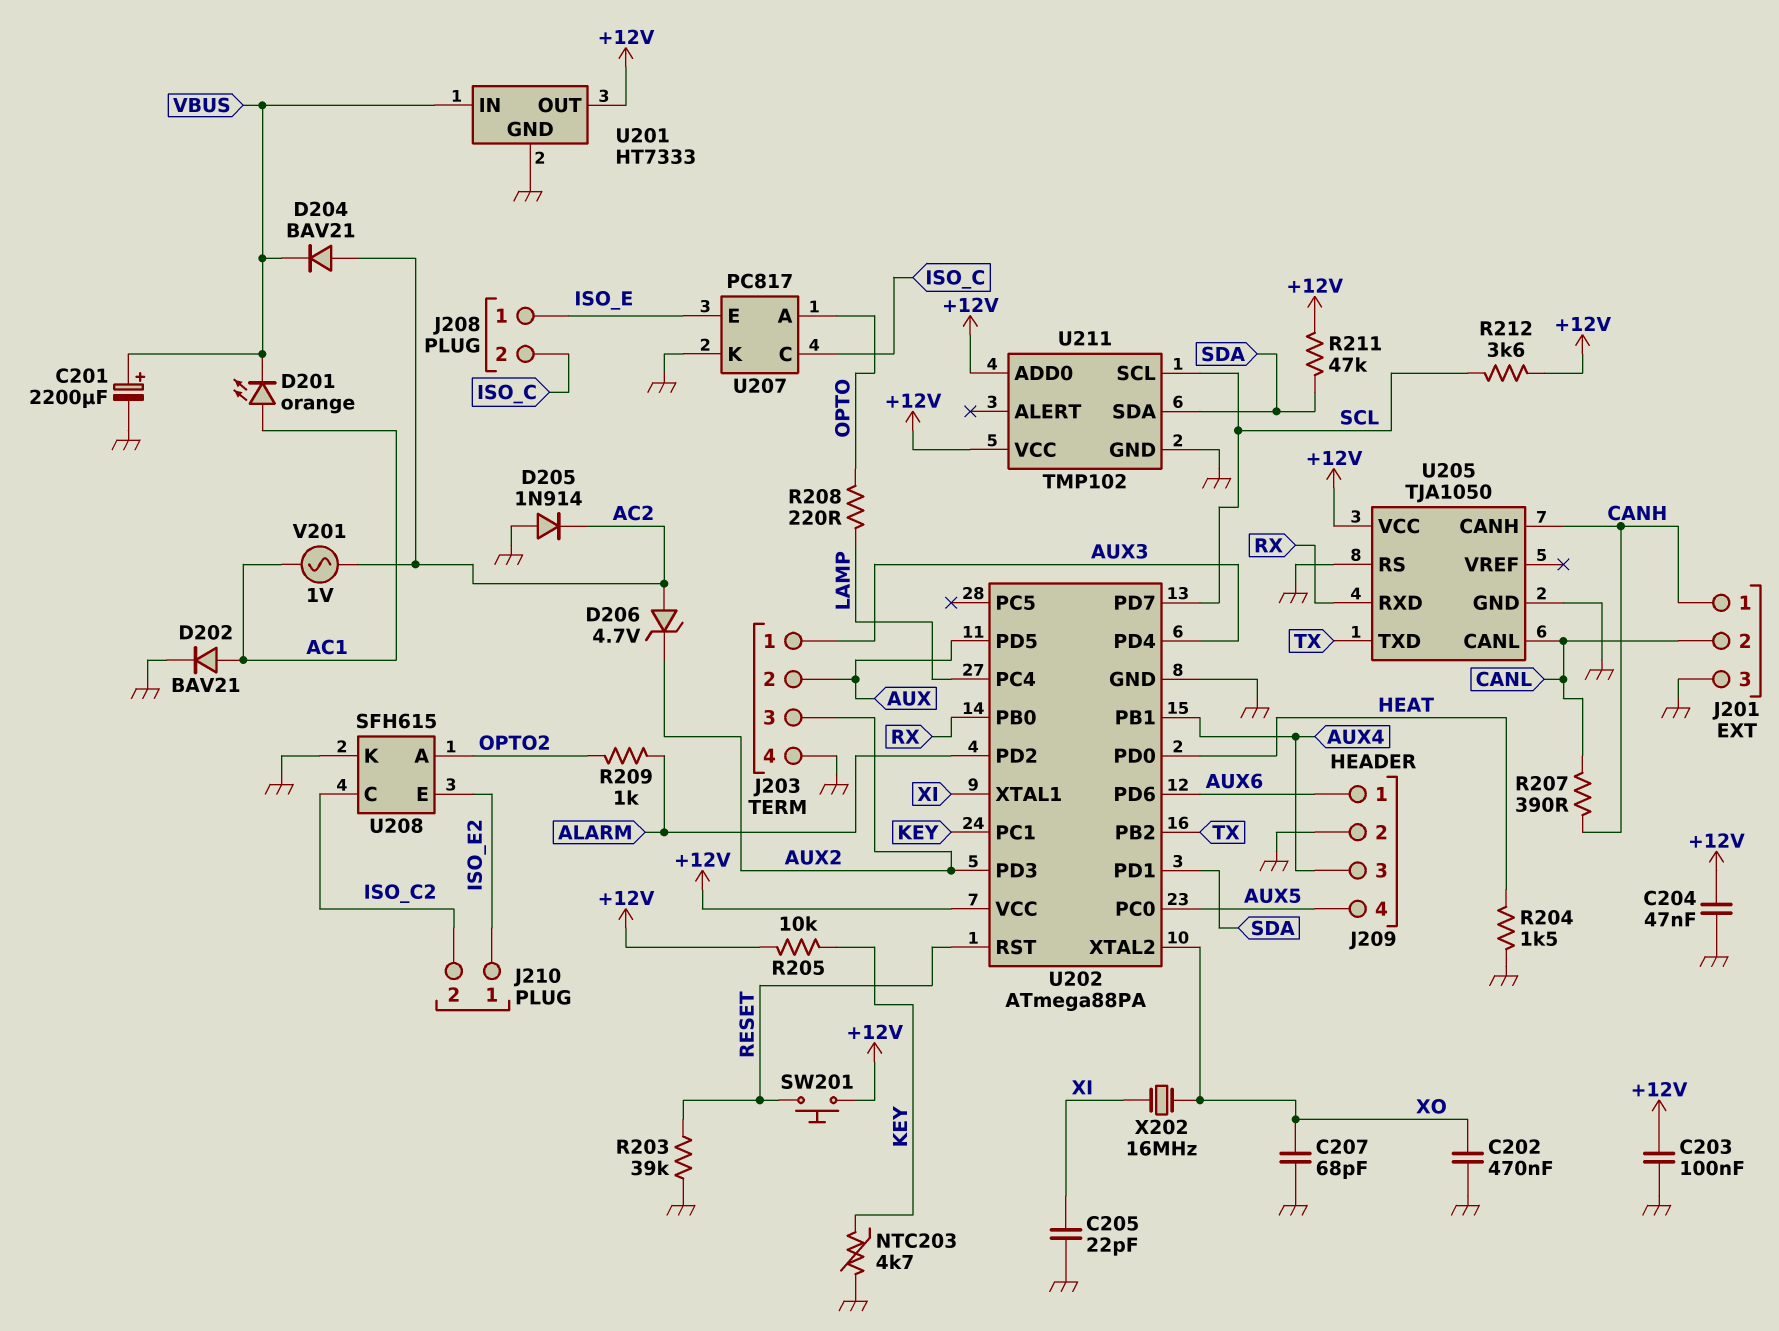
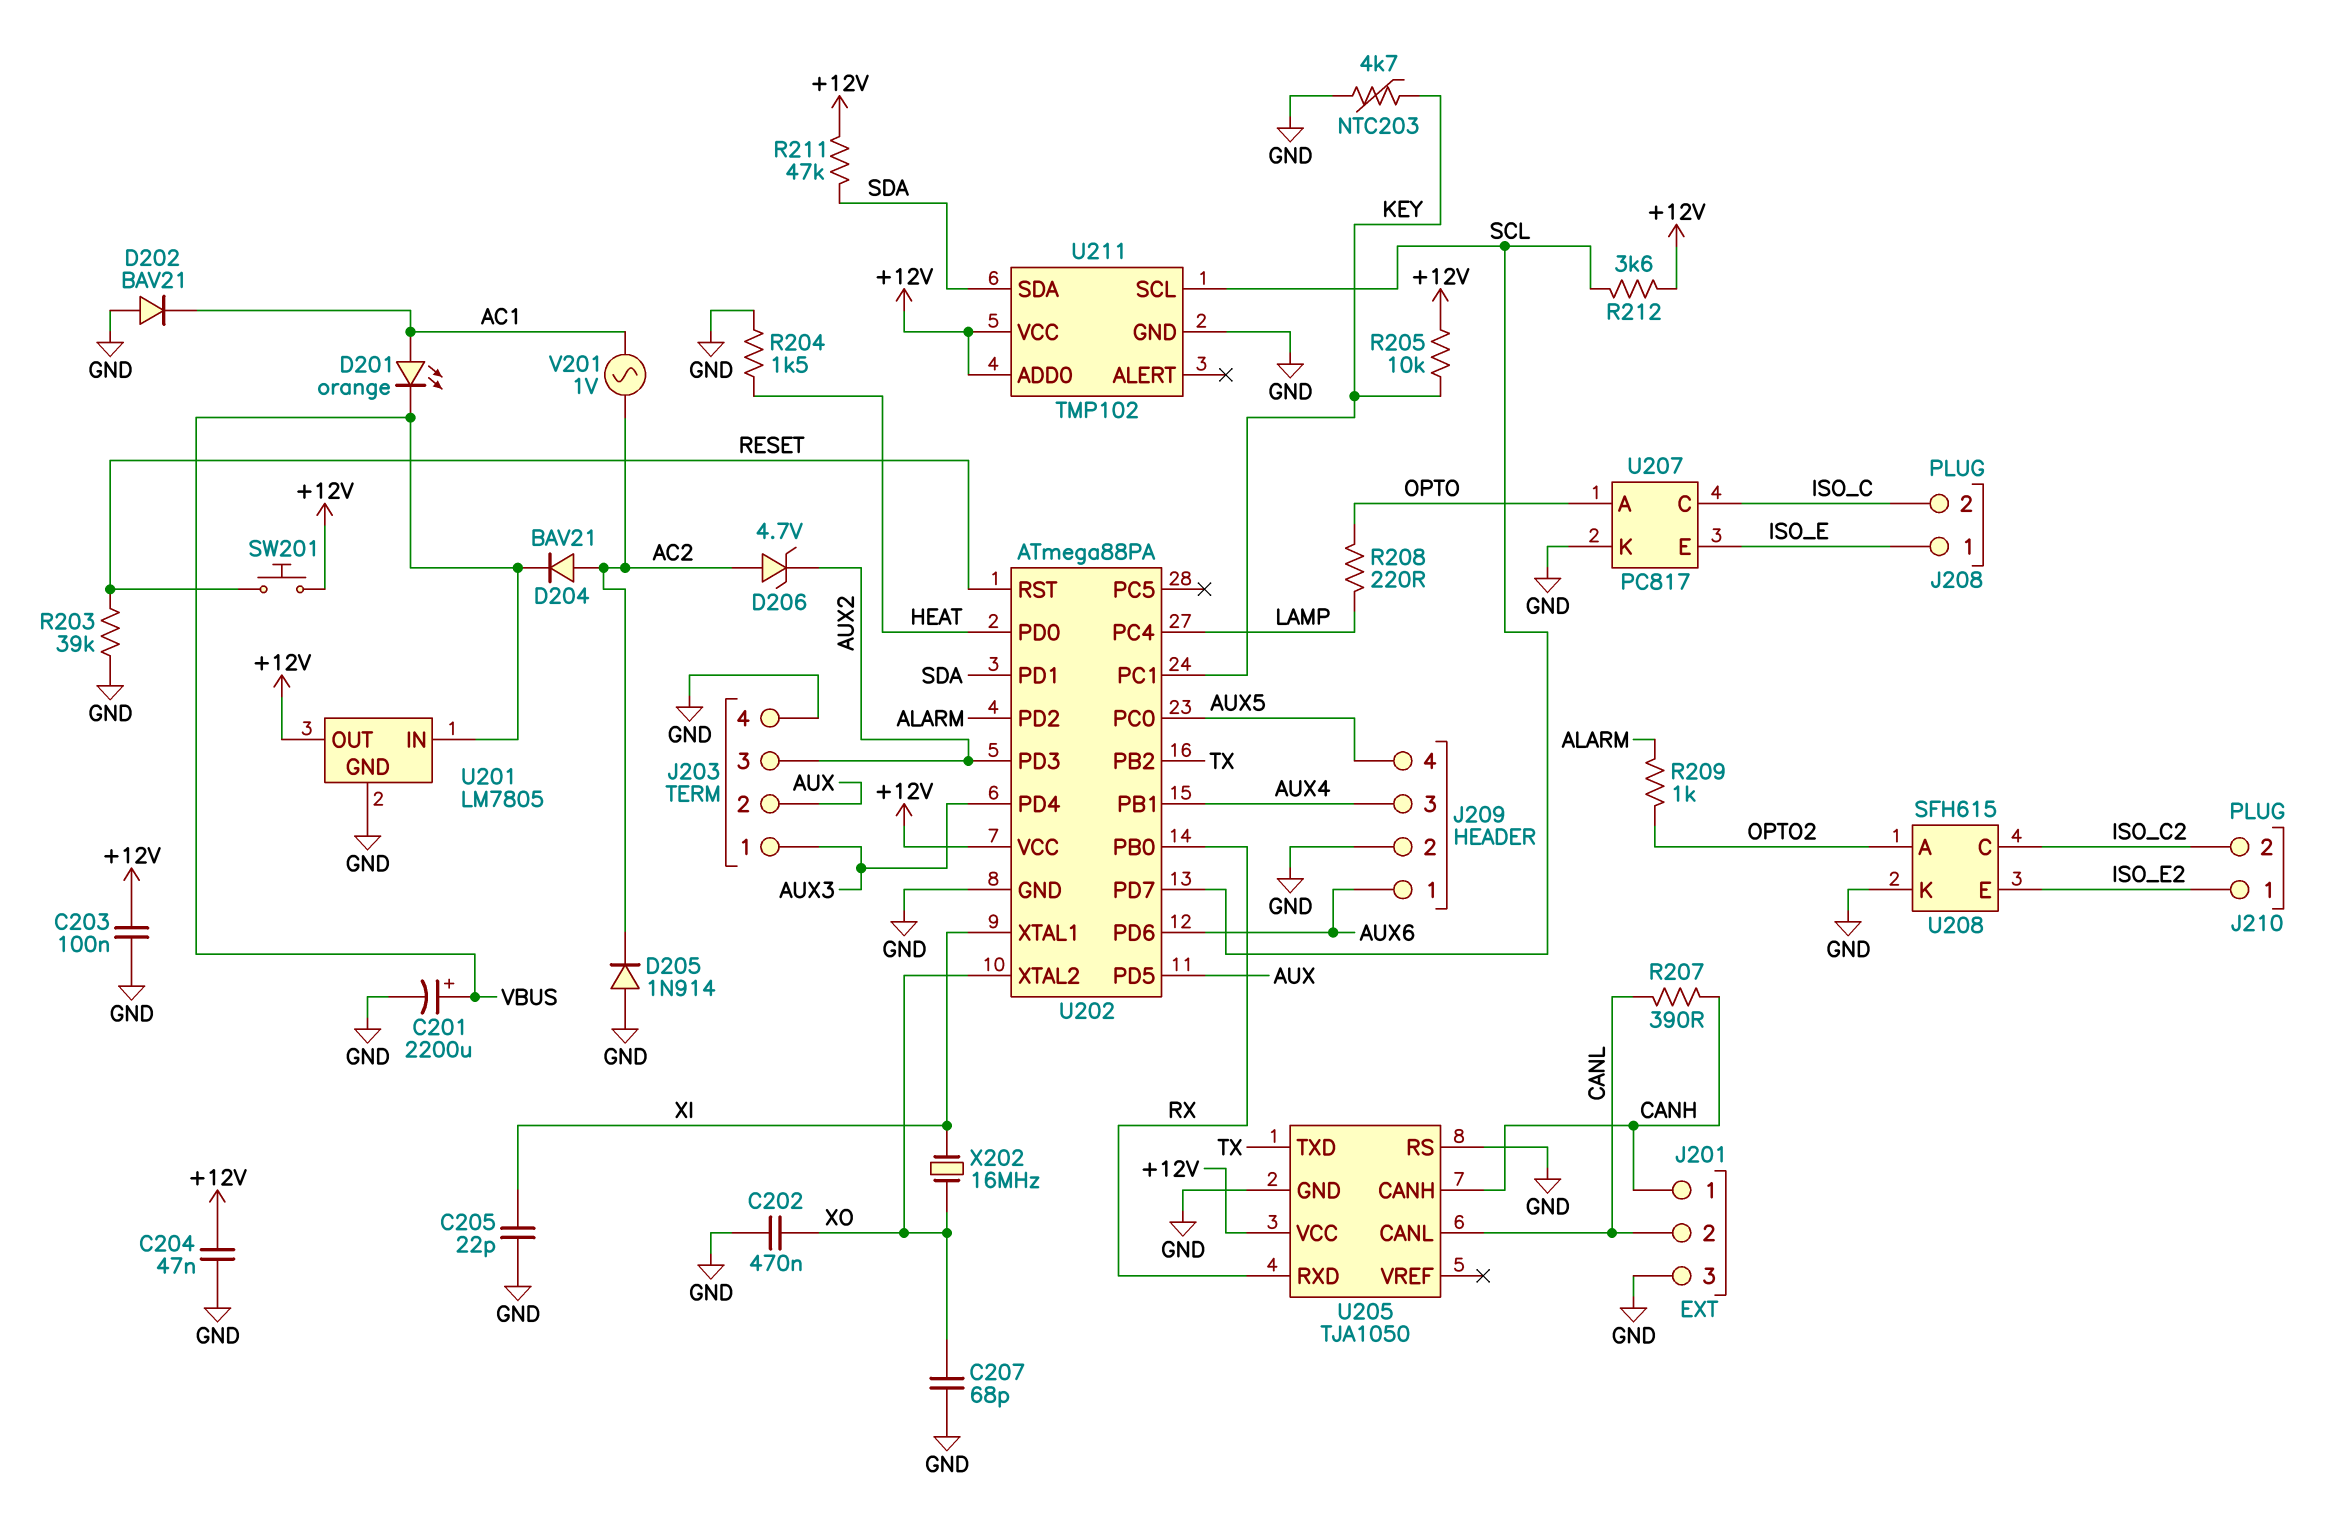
D202: diode BAV21 (A AC1, K GND) -> diode BAV21 (A GND, K AC1)
U201: HT7333 -> LM7805

